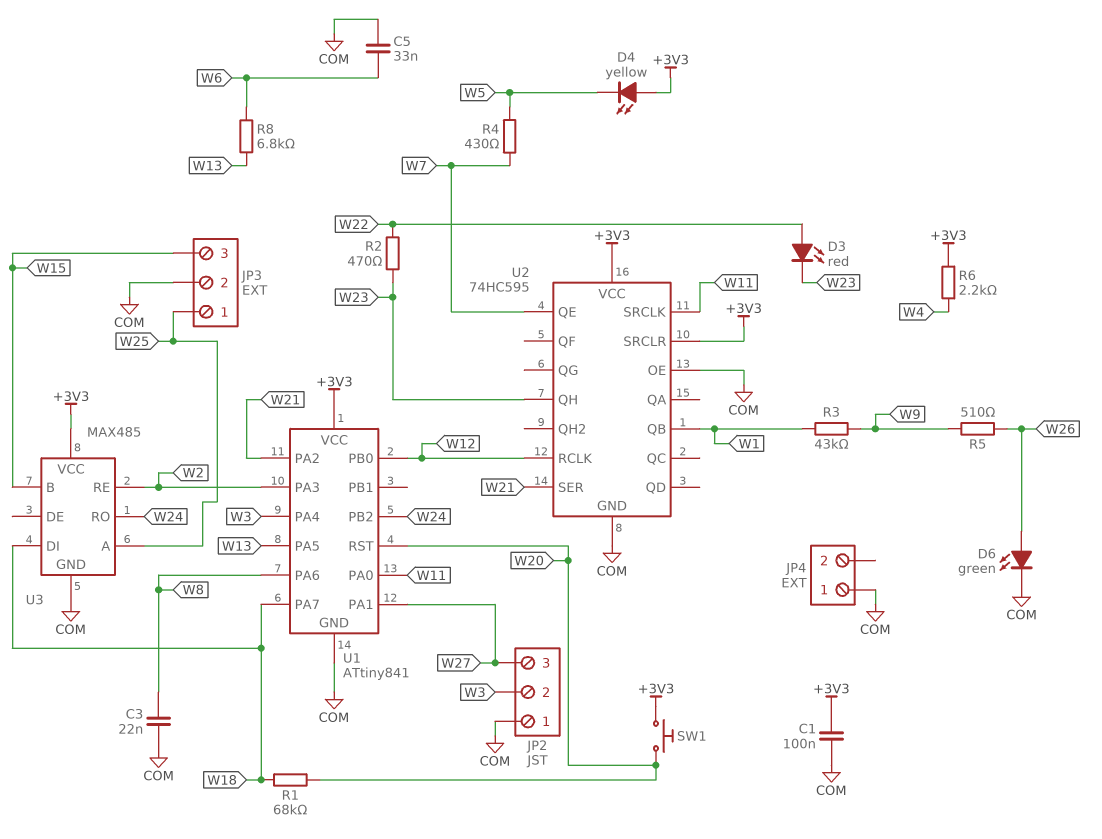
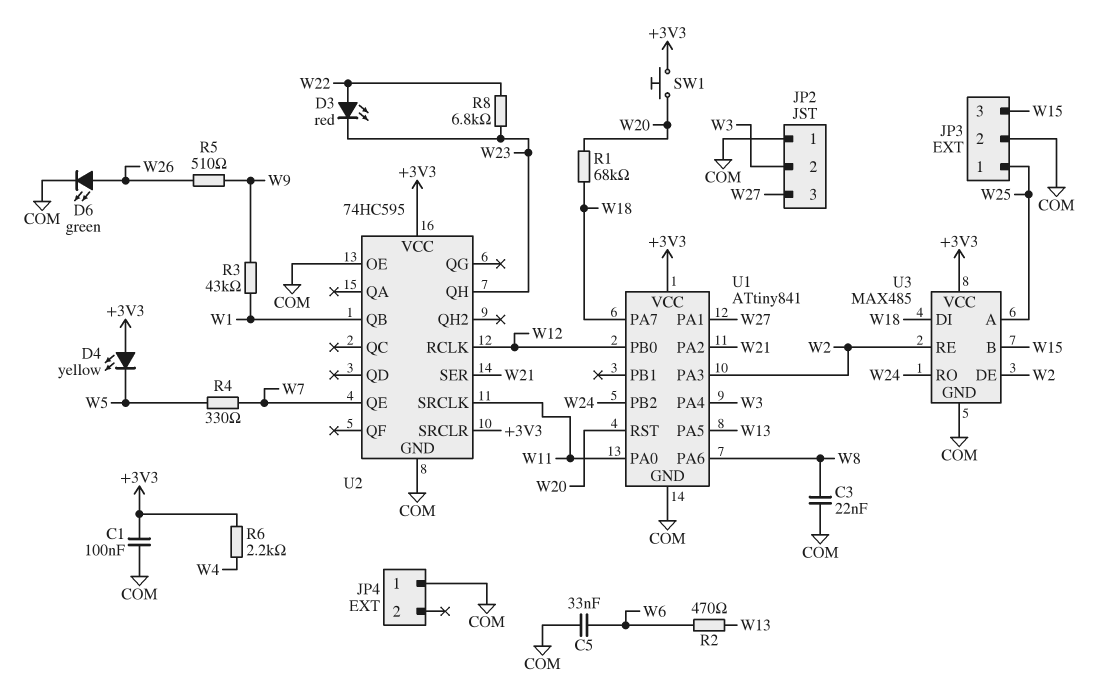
R2: 470 (W22, W23) -> 470 (W6, W13)
R4: 430 (W5, W7) -> 330 (W5, W7)
R8: 6.8k (W6, W13) -> 6.8k (W22, W23)
U3 pin DE: none -> W2

